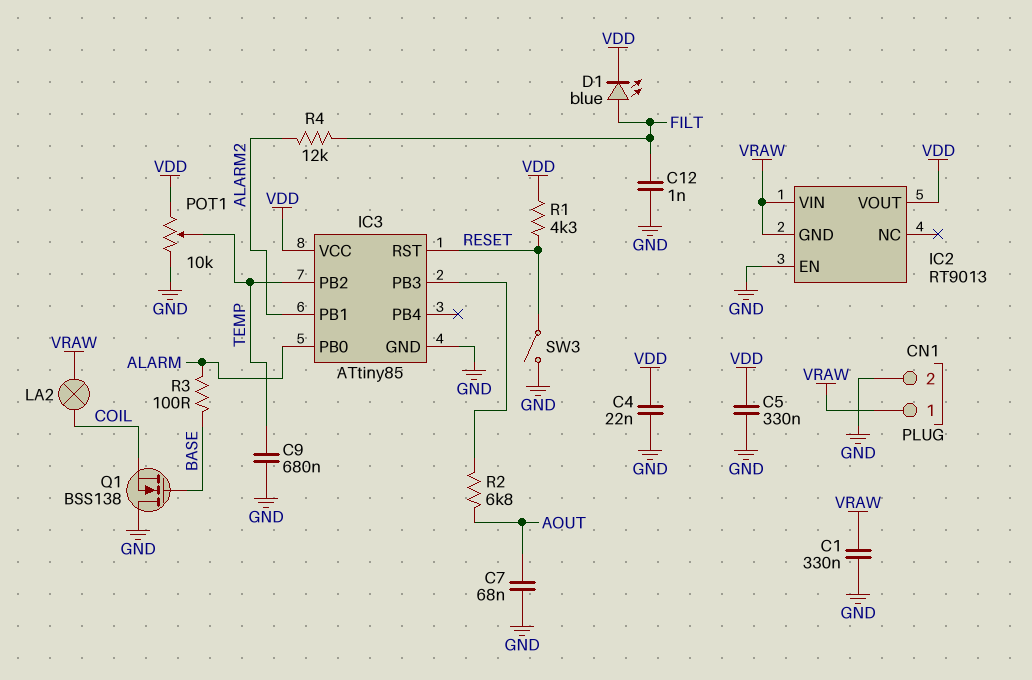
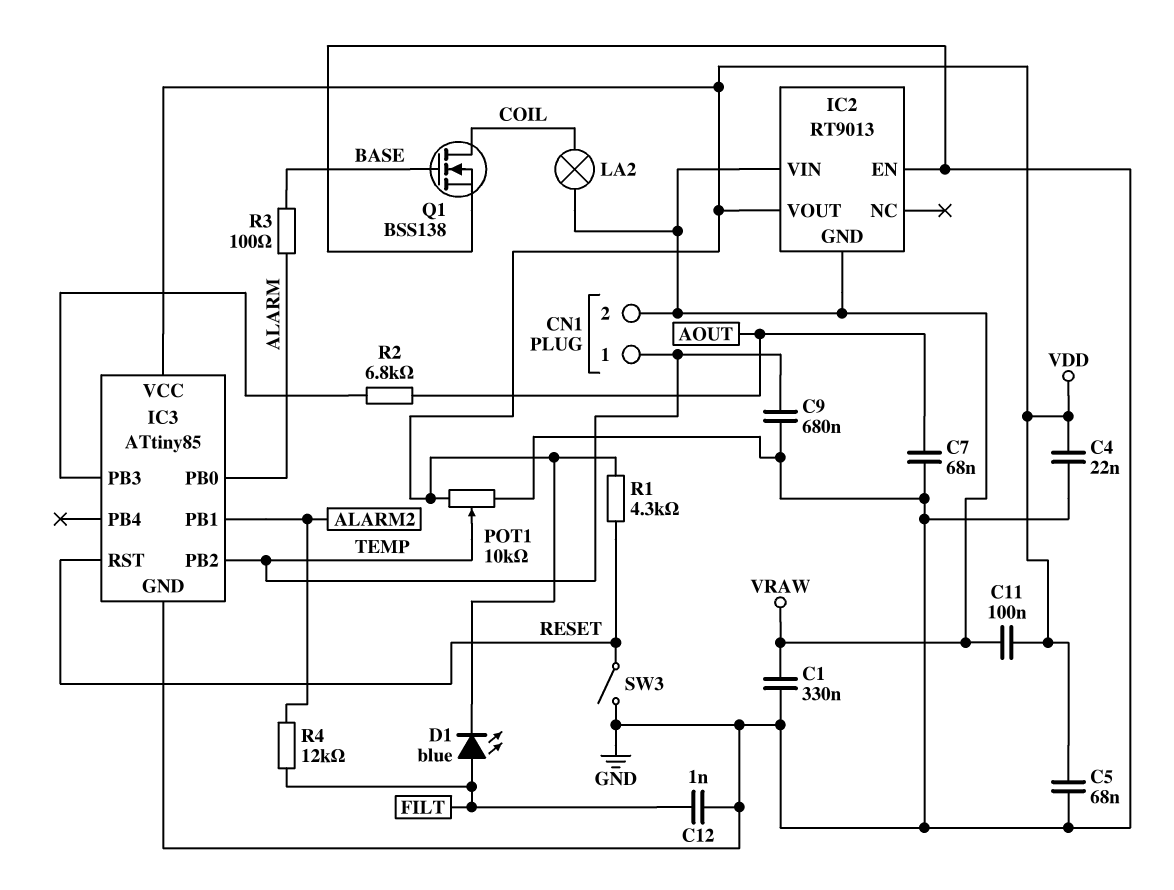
C5: 330nF (GND, VDD) -> 68nF (GND, VDD)
C11: none -> 100nF (VDD, VRAW)
CN1 pin 1: VRAW -> TEMP
CN1 pin 2: GND -> VRAW
Q1: NMOS BSS138 (G BASE, D GND, S COIL) -> NMOS BSS138 (G BASE, D COIL, S GND)

